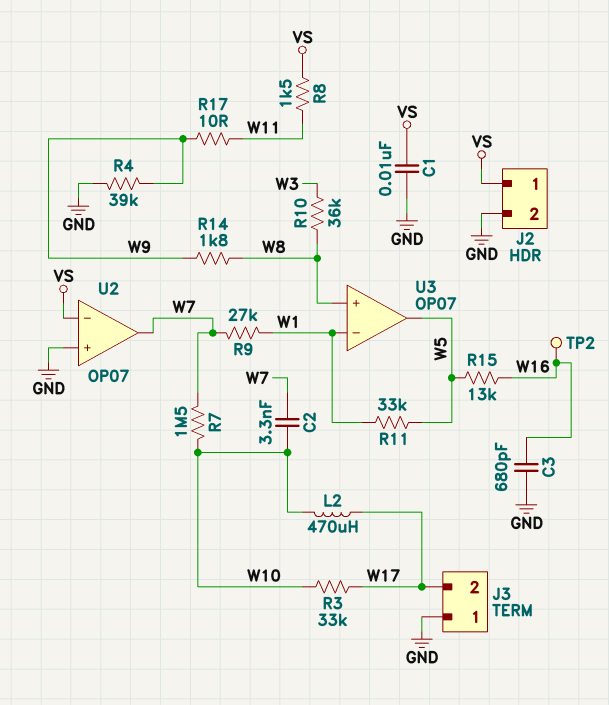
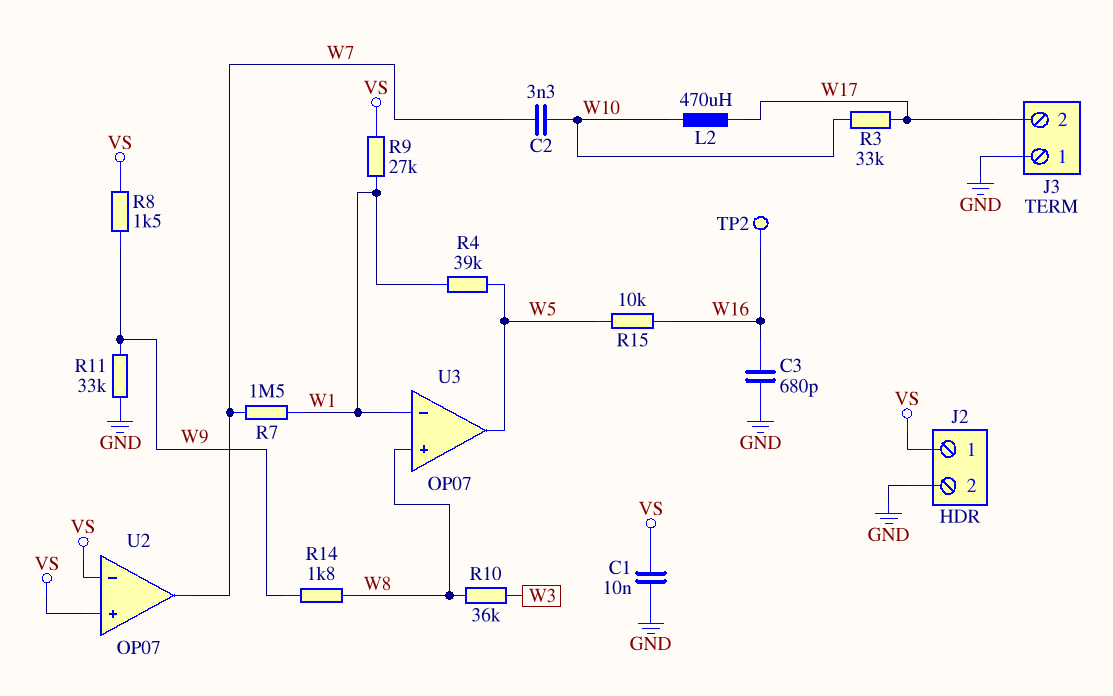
R4: 39k (GND, W9) -> 39k (W1, W5)
R7: 1.5M (W7, W10) -> 1.5M (W1, W7)
R8: 1.5k (VS, W11) -> 1.5k (VS, W9)
R9: 27k (W1, W7) -> 27k (VS, W1)
R11: 33k (W1, W5) -> 33k (GND, W9)
R15: 13k (W5, W16) -> 10k (W5, W16)
R17: 10 (W9, W11) -> none
U2 pin in+: GND -> VS

